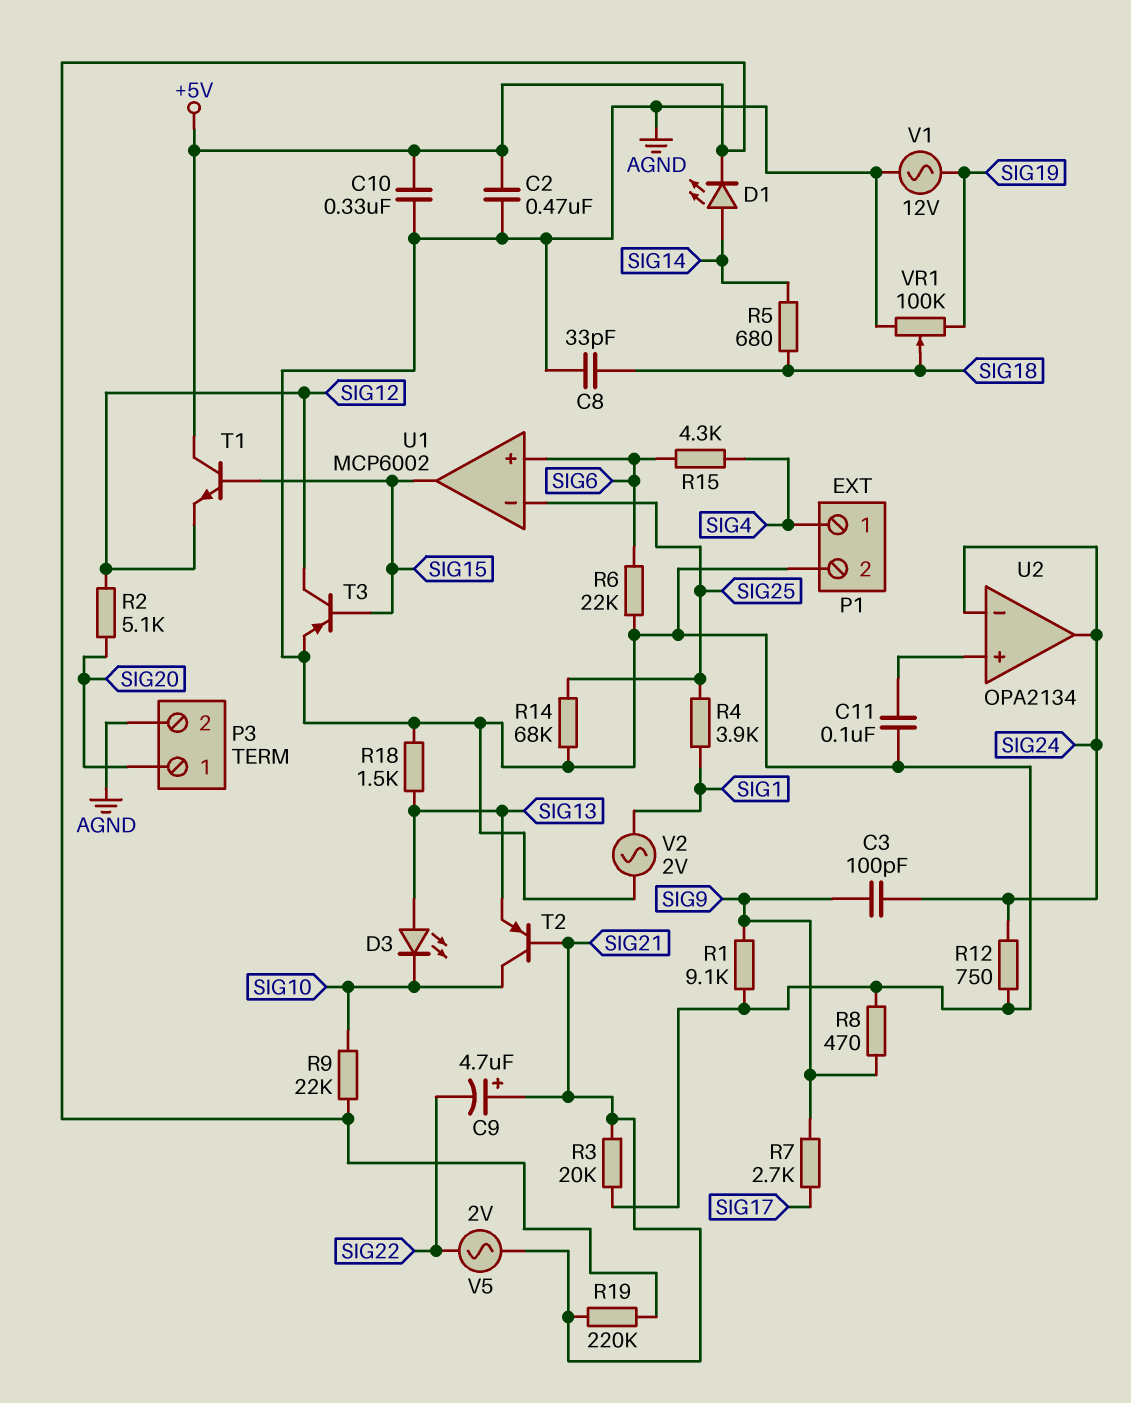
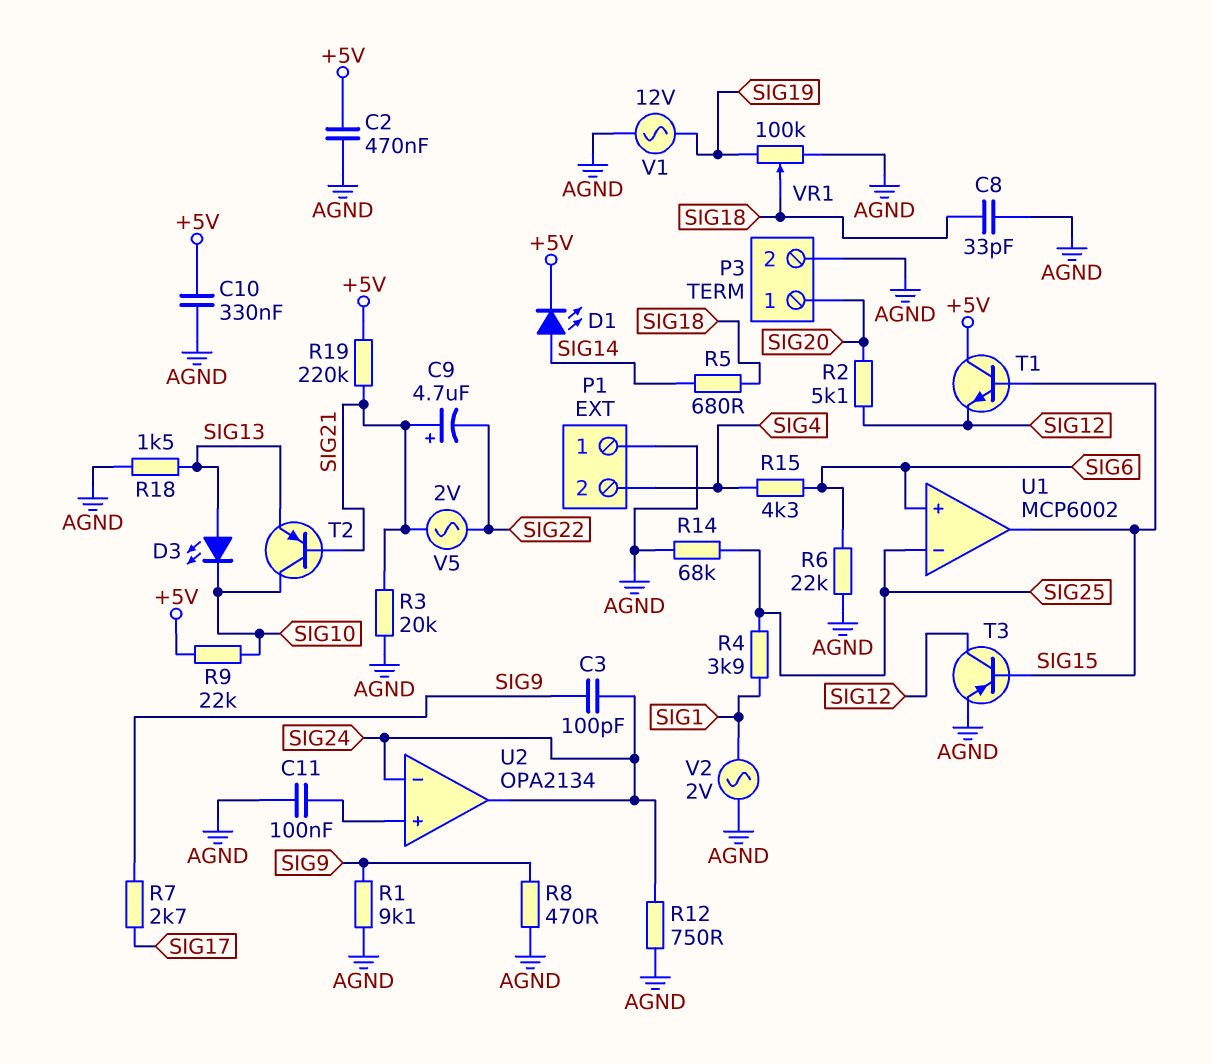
P1 pin 1: SIG4 -> AGND
P1 pin 2: AGND -> SIG4

